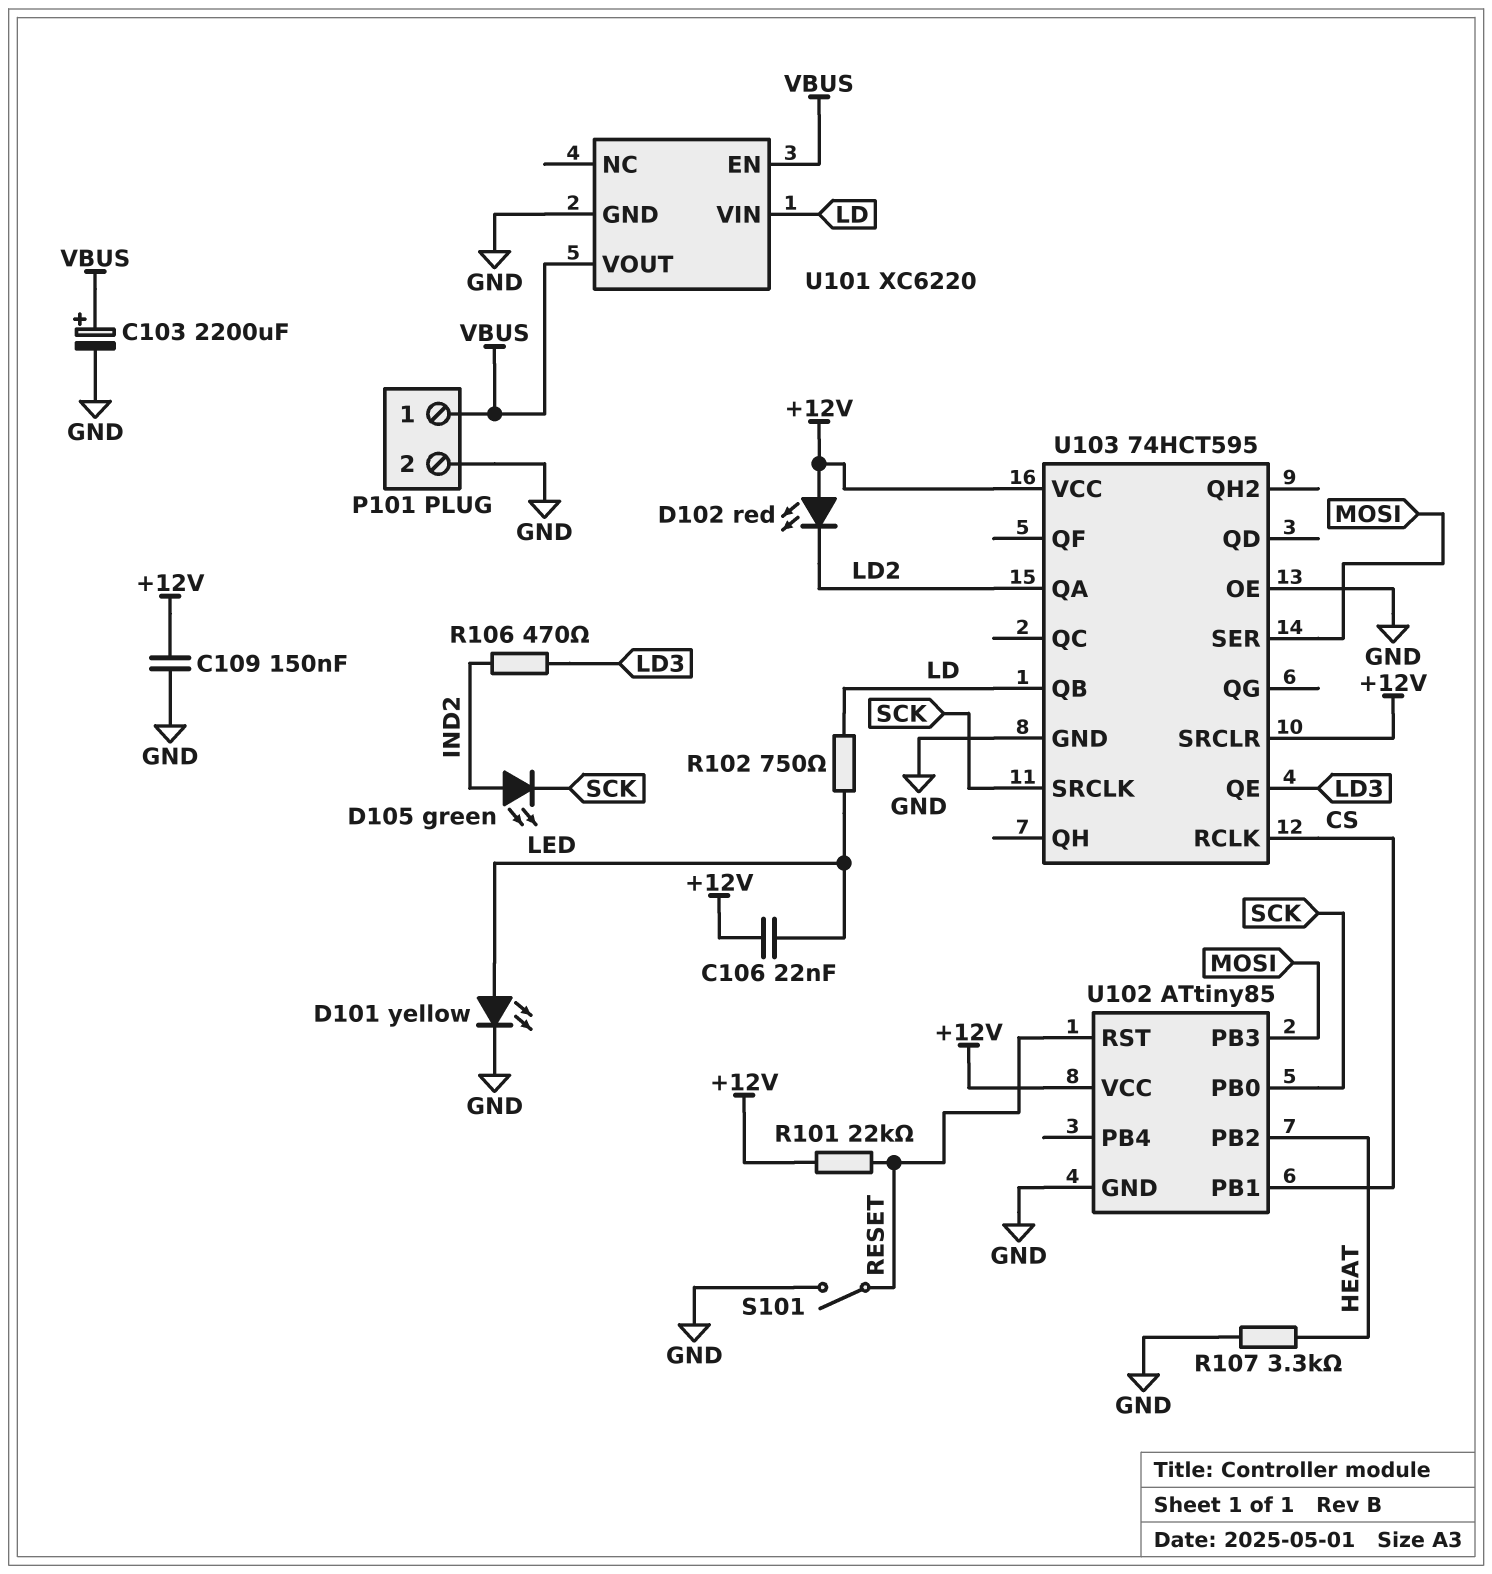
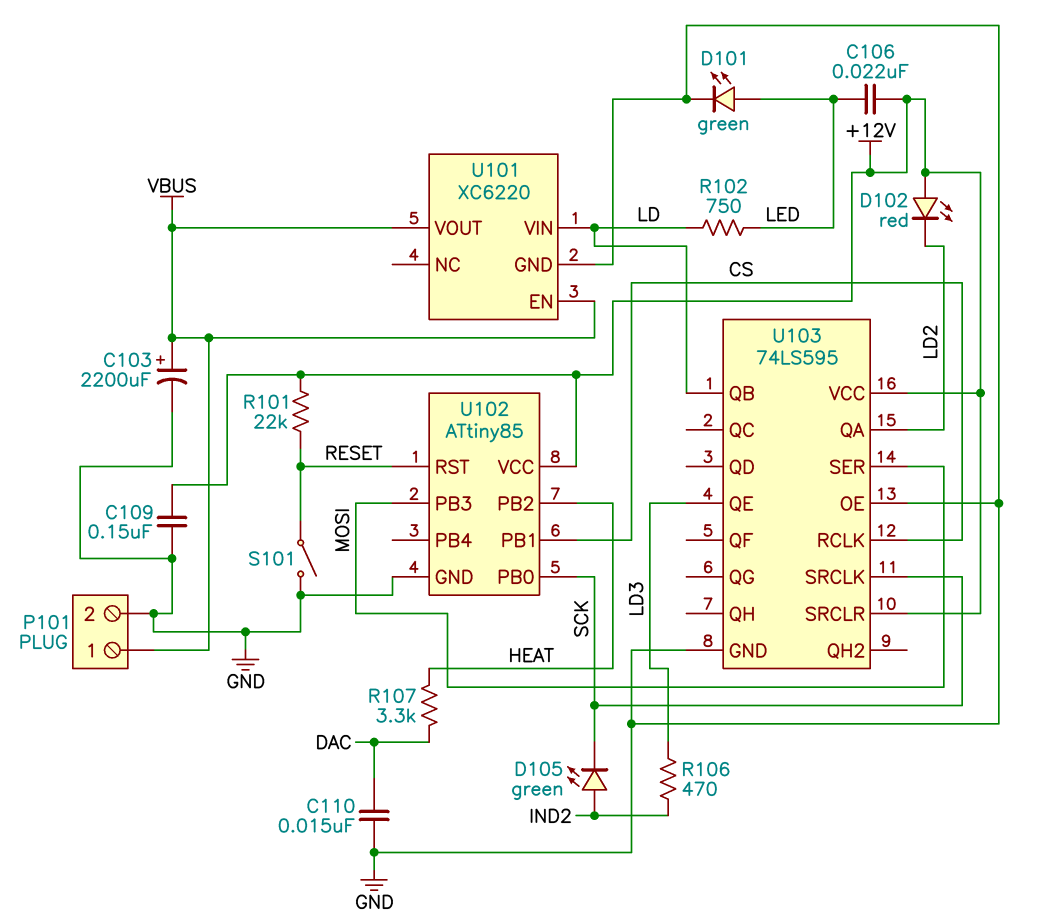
C110: none -> 15nF (DAC, GND)
D101: LED yellow (A LED, K GND) -> LED green (A LED, K GND)
R107: 3.3k (GND, HEAT) -> 3.3k (DAC, HEAT)
U103: 74HCT595 -> 74LS595

